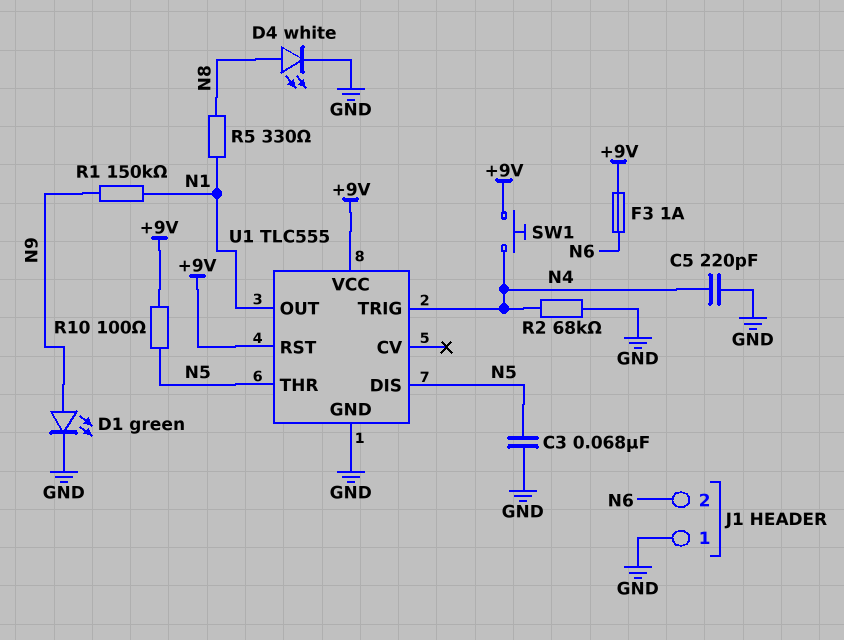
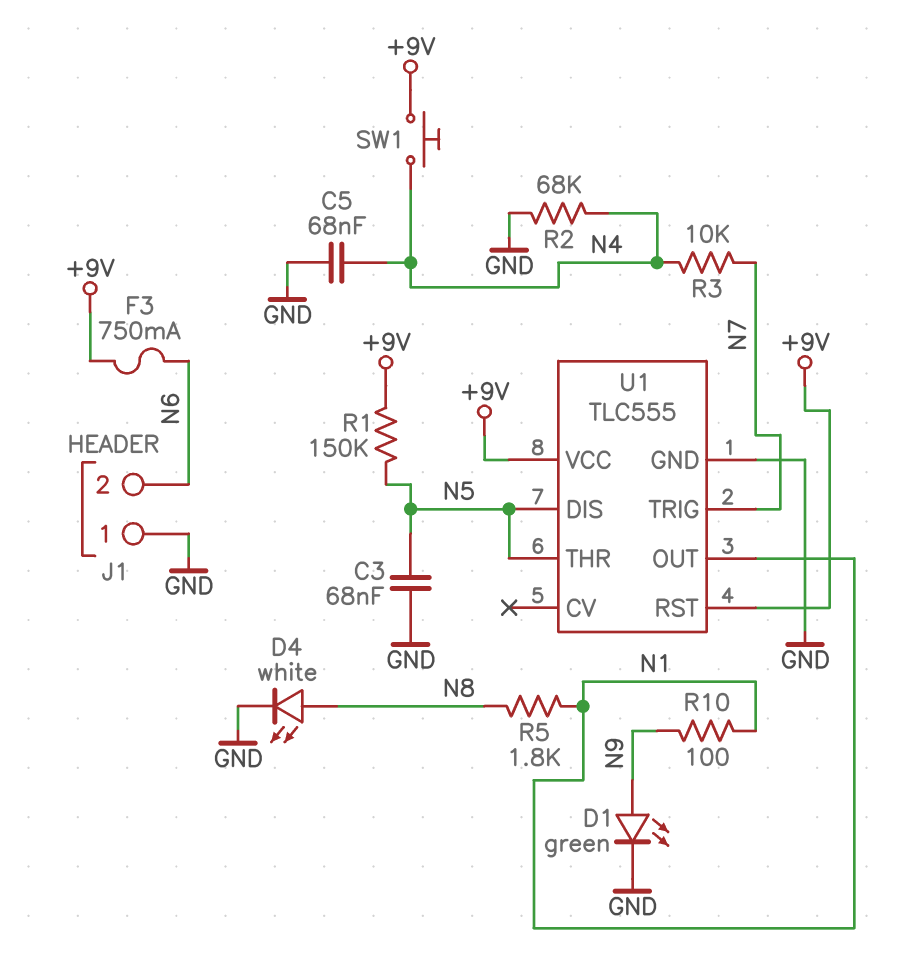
C5: 220pF (GND, N4) -> 68nF (GND, N4)
F3: 1A (+9V, N6) -> 750mA (+9V, N6)
R1: 150k (N1, N9) -> 150k (+9V, N5)
R3: none -> 10k (N4, N7)
R5: 330 (N1, N8) -> 1.8k (N1, N8)
R10: 100 (+9V, N5) -> 100 (N1, N9)
U1 pin TRIG: N4 -> N7

